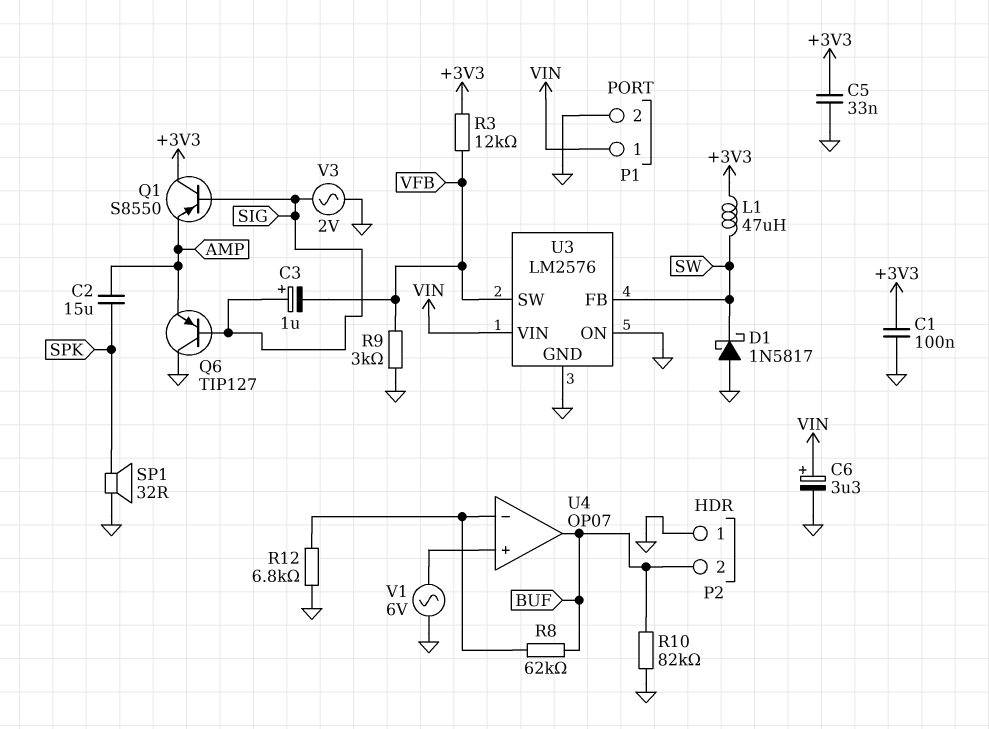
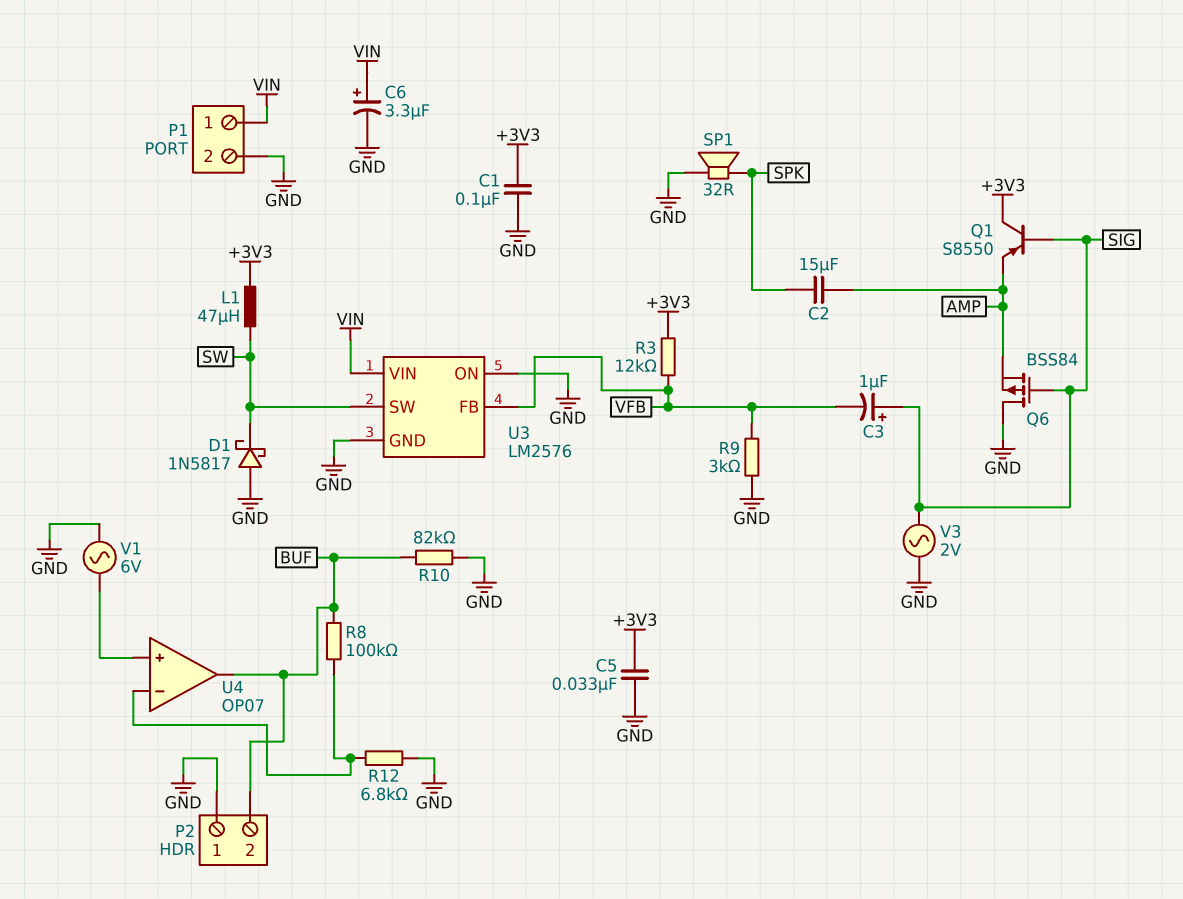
Q6: PNP TIP127 (B SIG, C GND, E AMP) -> PMOS BSS84 (G SIG, D GND, S AMP)
R8: 62k (BUF, U4/in-) -> 100k (BUF, U4/in-)
U3 pin FB: SW -> VFB
U3 pin SW: VFB -> SW

